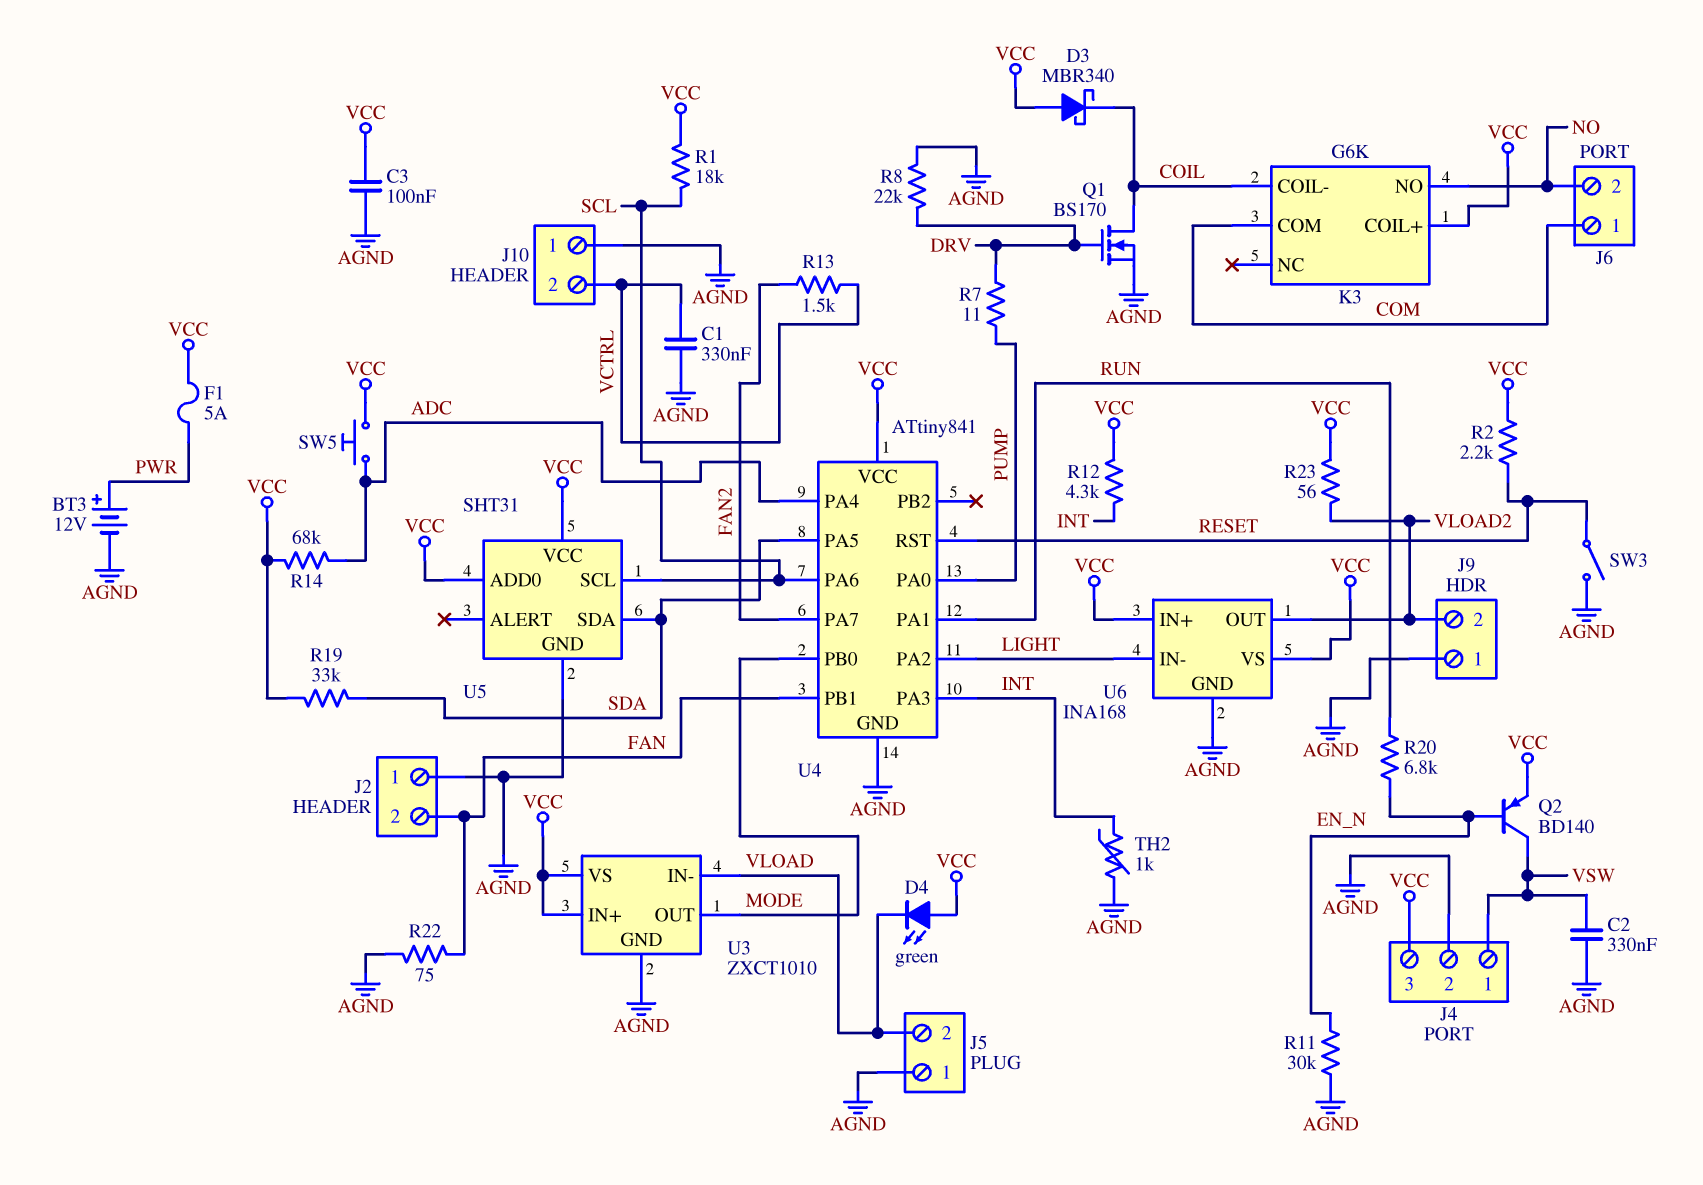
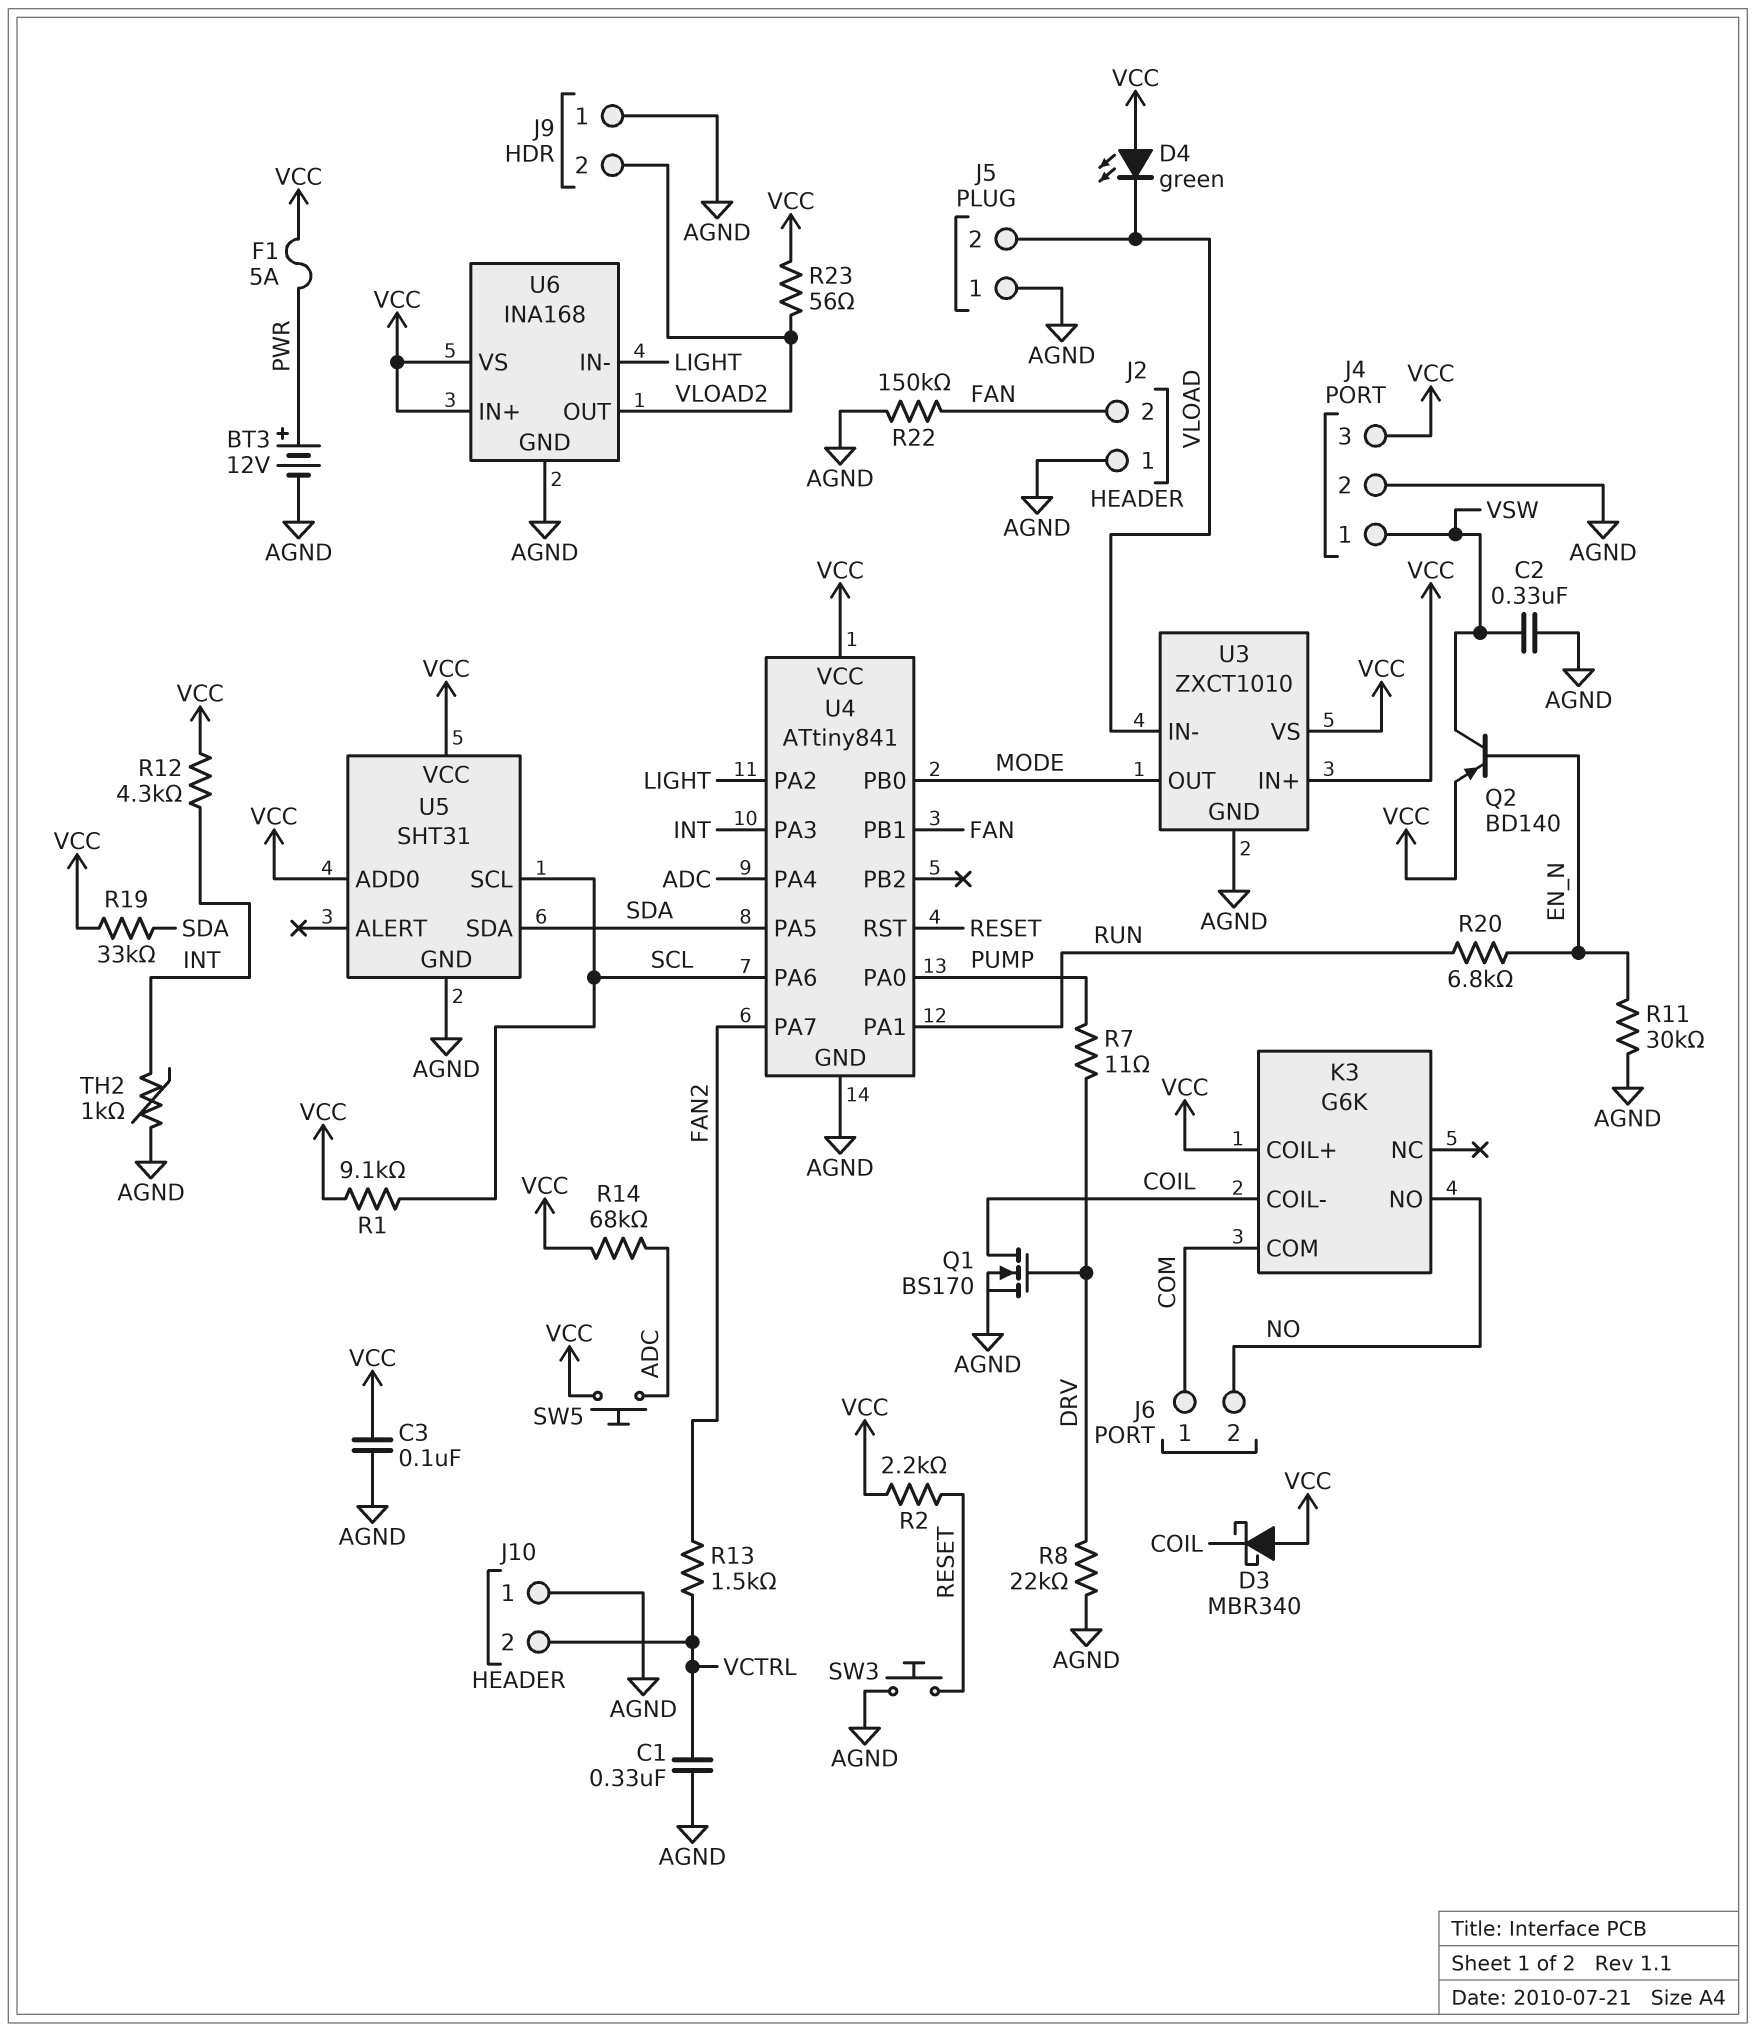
R1: 18k (SCL, VCC) -> 9.1k (SCL, VCC)
R22: 75 (AGND, FAN) -> 150k (AGND, FAN)
SW3: switch (AGND, RESET) -> button (AGND, RESET)

